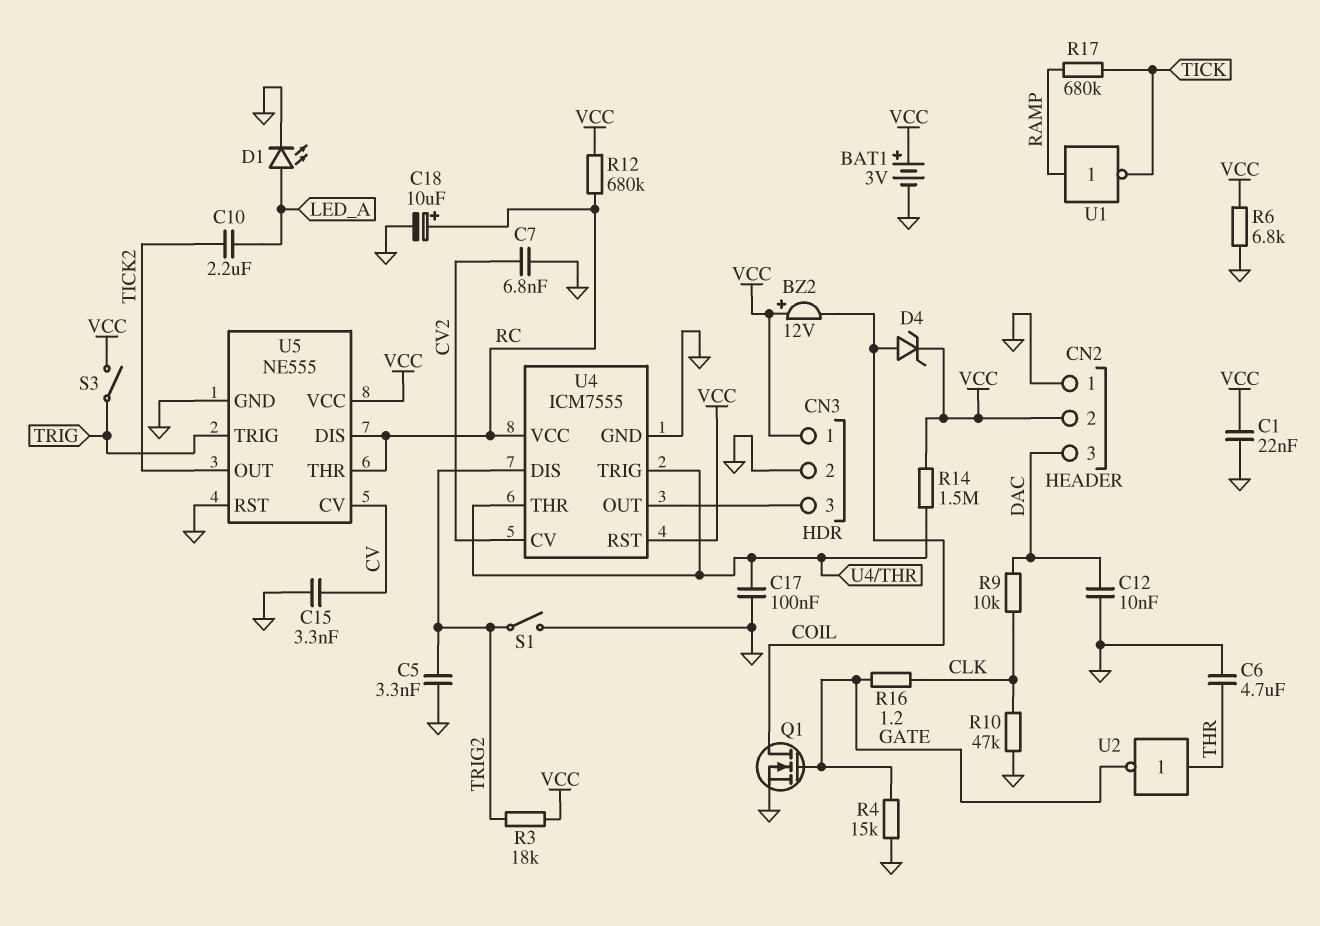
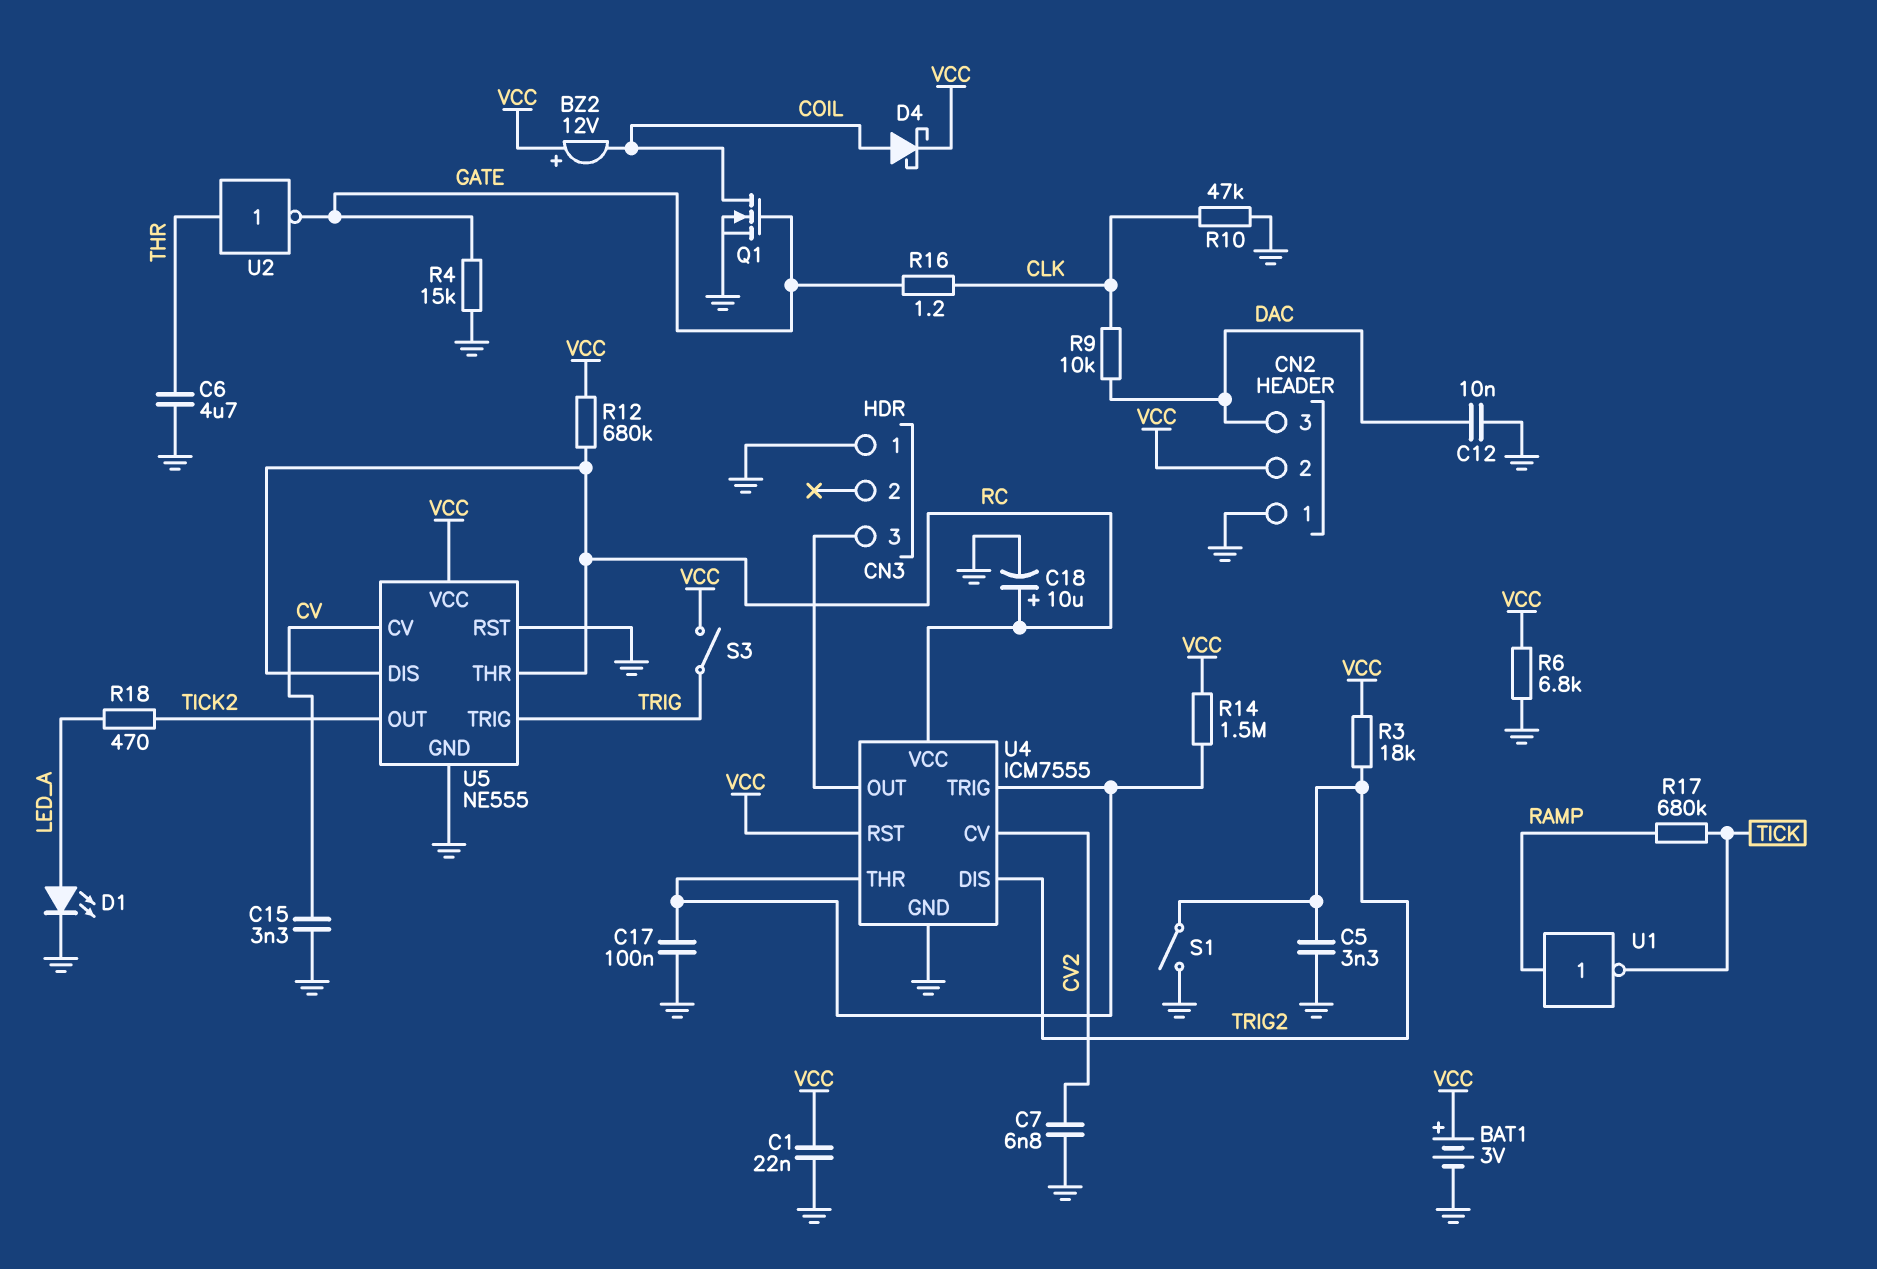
C10: 2.2uF (LED_A, TICK2) -> none
CN3 pin 1: VCC -> GND
CN3 pin 2: GND -> none
D4: zener (A COIL, K VCC) -> schottky (A COIL, K VCC)
R18: none -> 470 (LED_A, TICK2)

